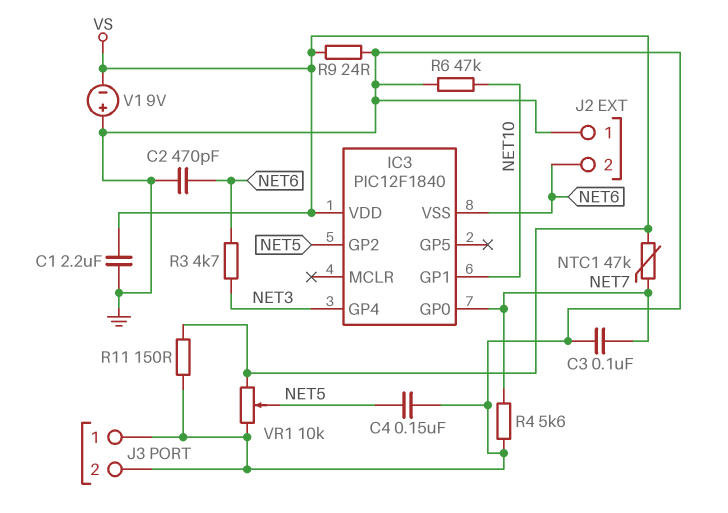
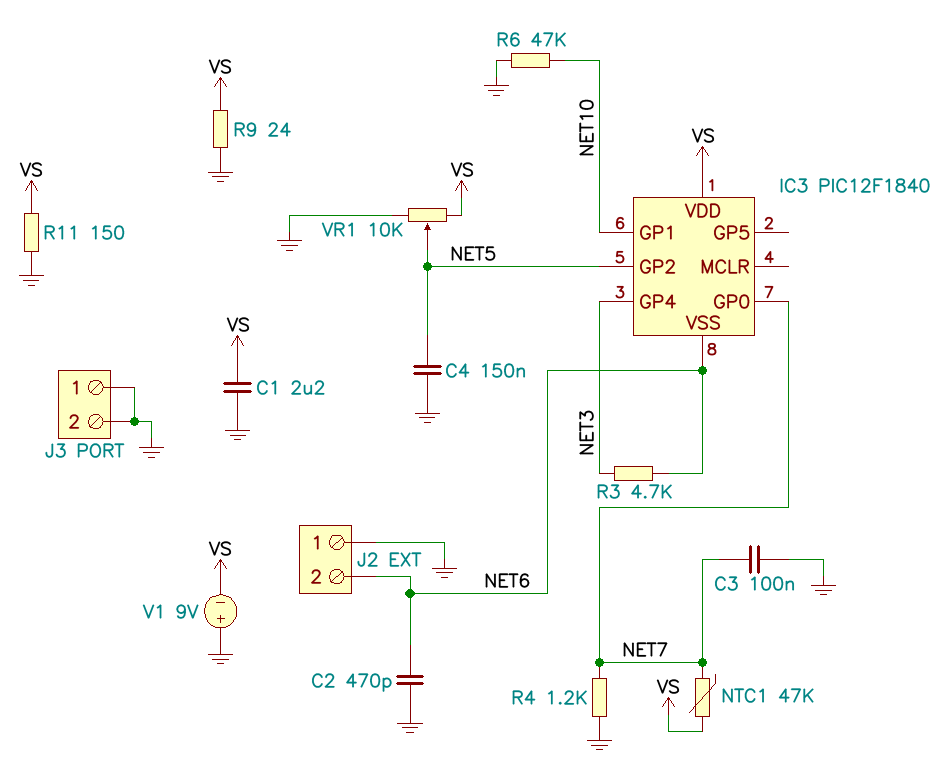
R4: 5.6k (GND, NET7) -> 1.2k (GND, NET7)

